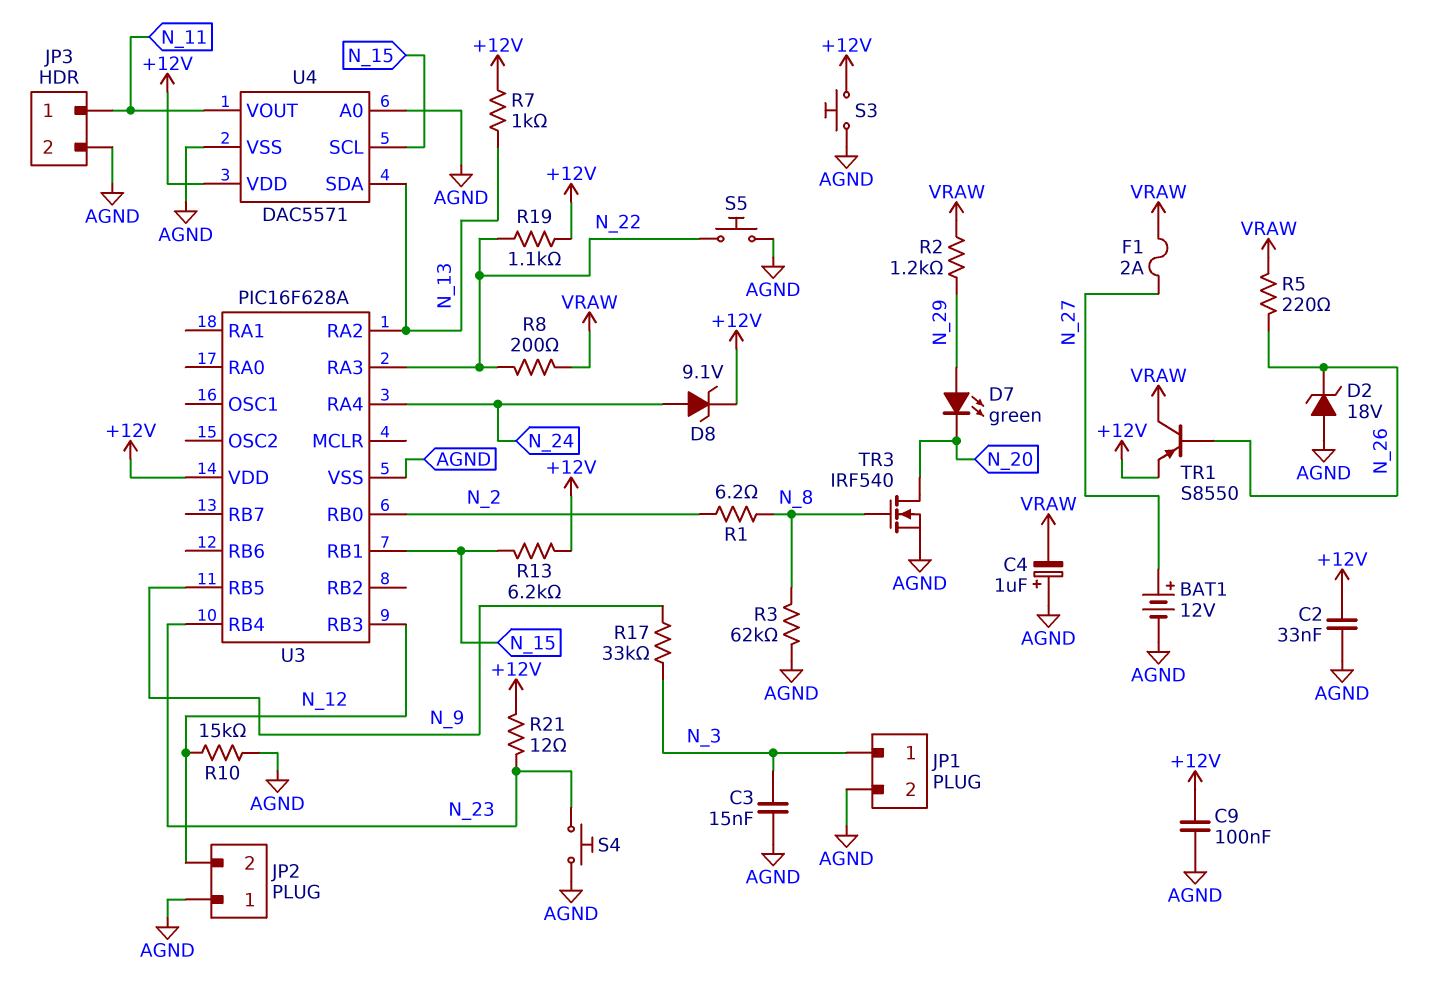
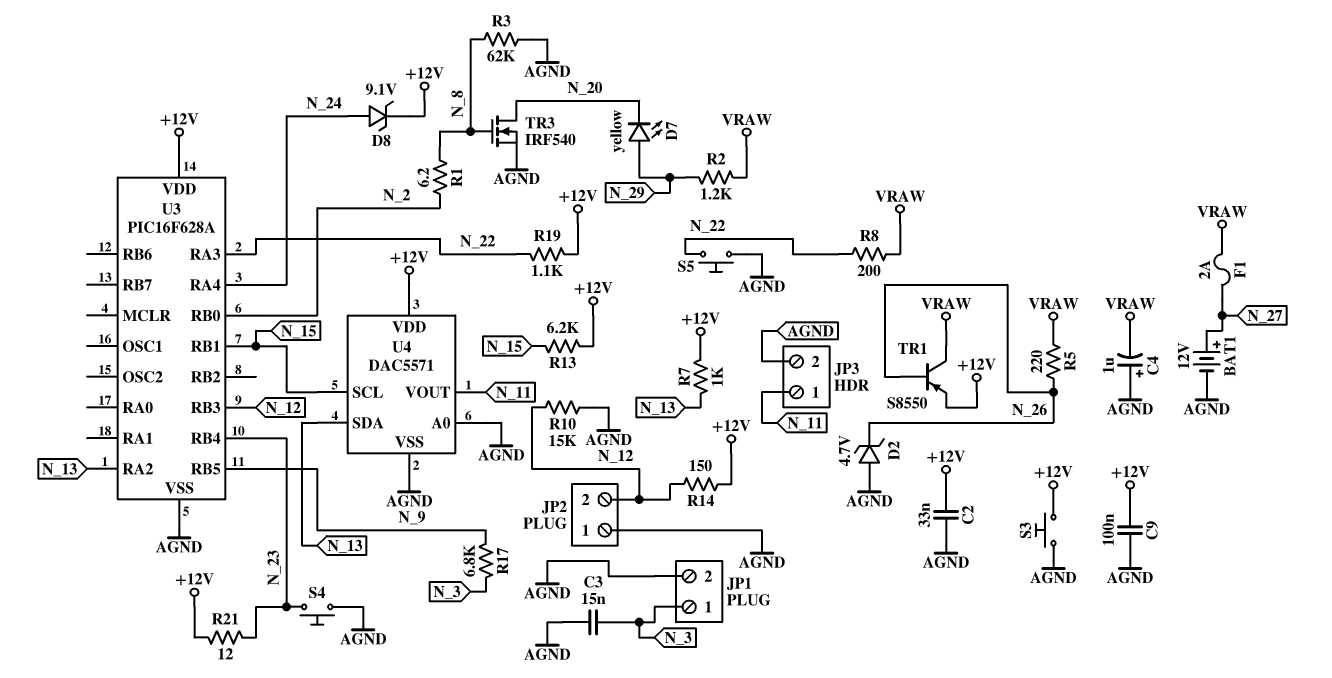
D2: zener 18V (A AGND, K N_26) -> zener 4.7V (A AGND, K N_26)
D7: LED green (A N_29, K N_20) -> LED yellow (A N_29, K N_20)
R14: none -> 150 (+12V, N_12)
R17: 33k (N_3, N_9) -> 6.8k (N_3, N_9)

